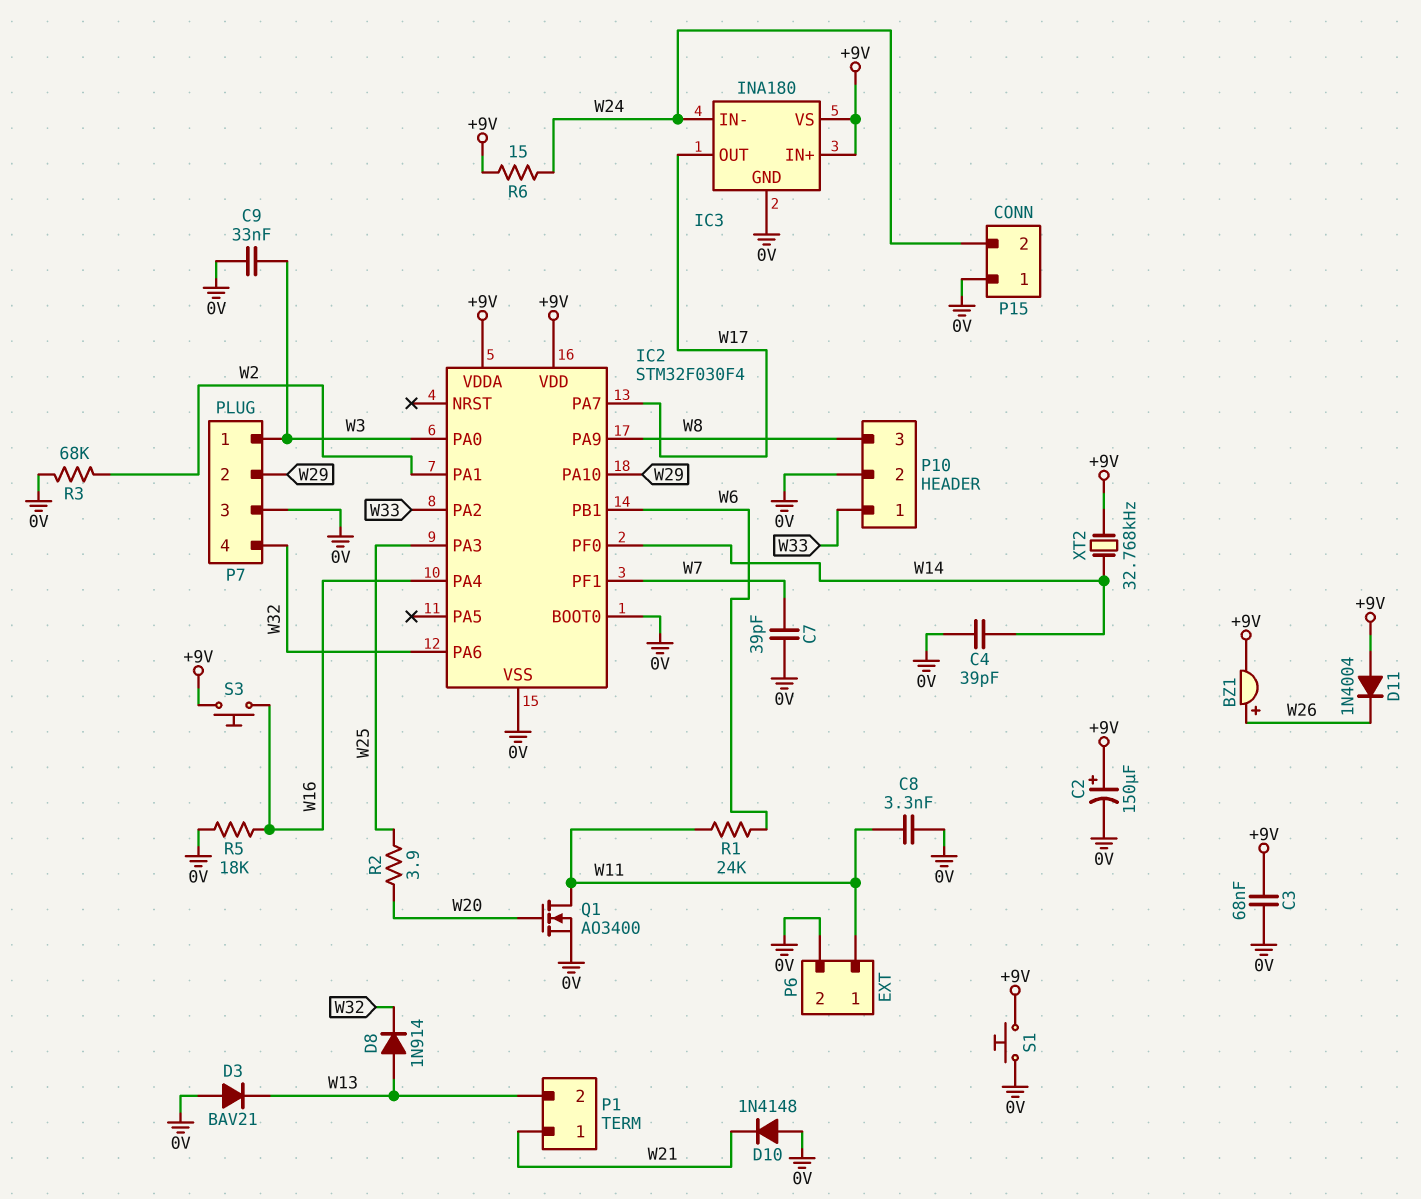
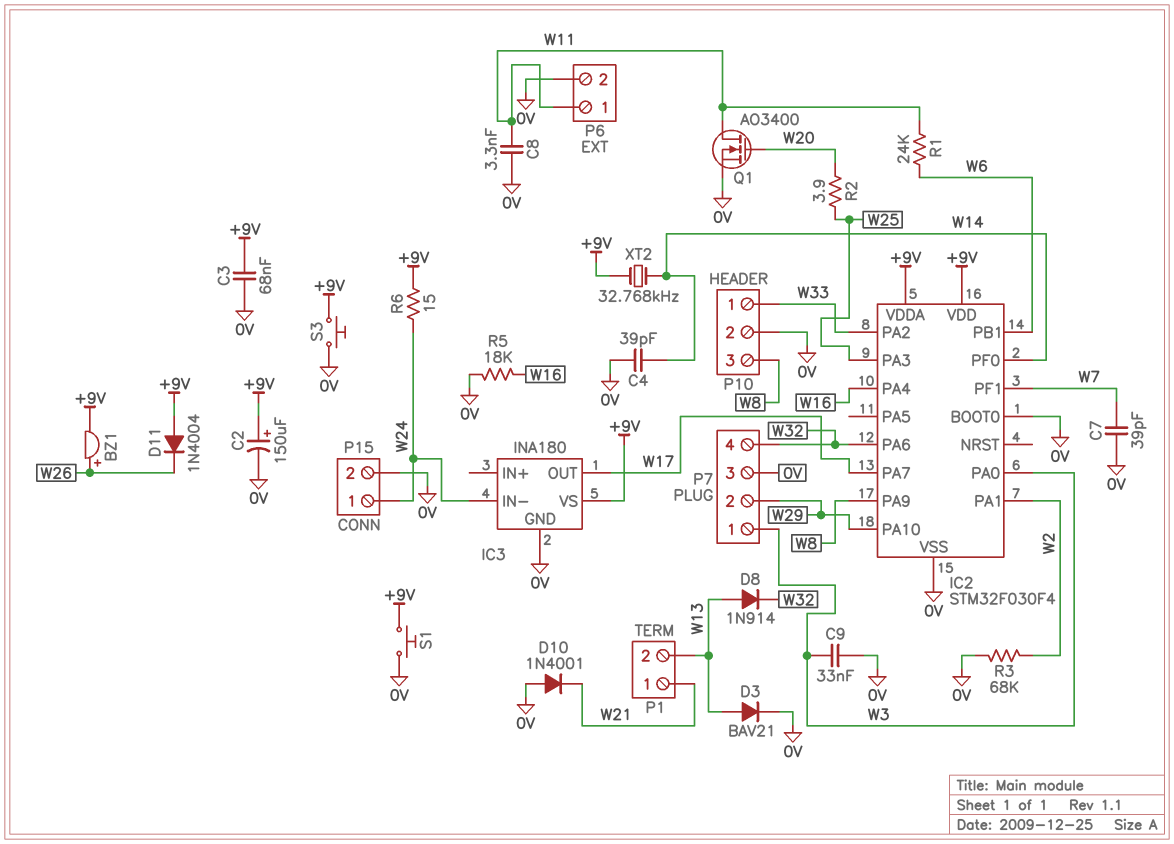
D3: diode BAV21 (A 0V, K W13) -> diode BAV21 (A W13, K 0V)
D10: diode 1N4148 (A 0V, K W21) -> diode 1N4001 (A 0V, K W21)
IC3 pin IN+: +9V -> none
P15 pin 1: 0V -> W24
P15 pin 2: W24 -> 0V
S3: button (+9V, W16) -> button (+9V, 0V)

